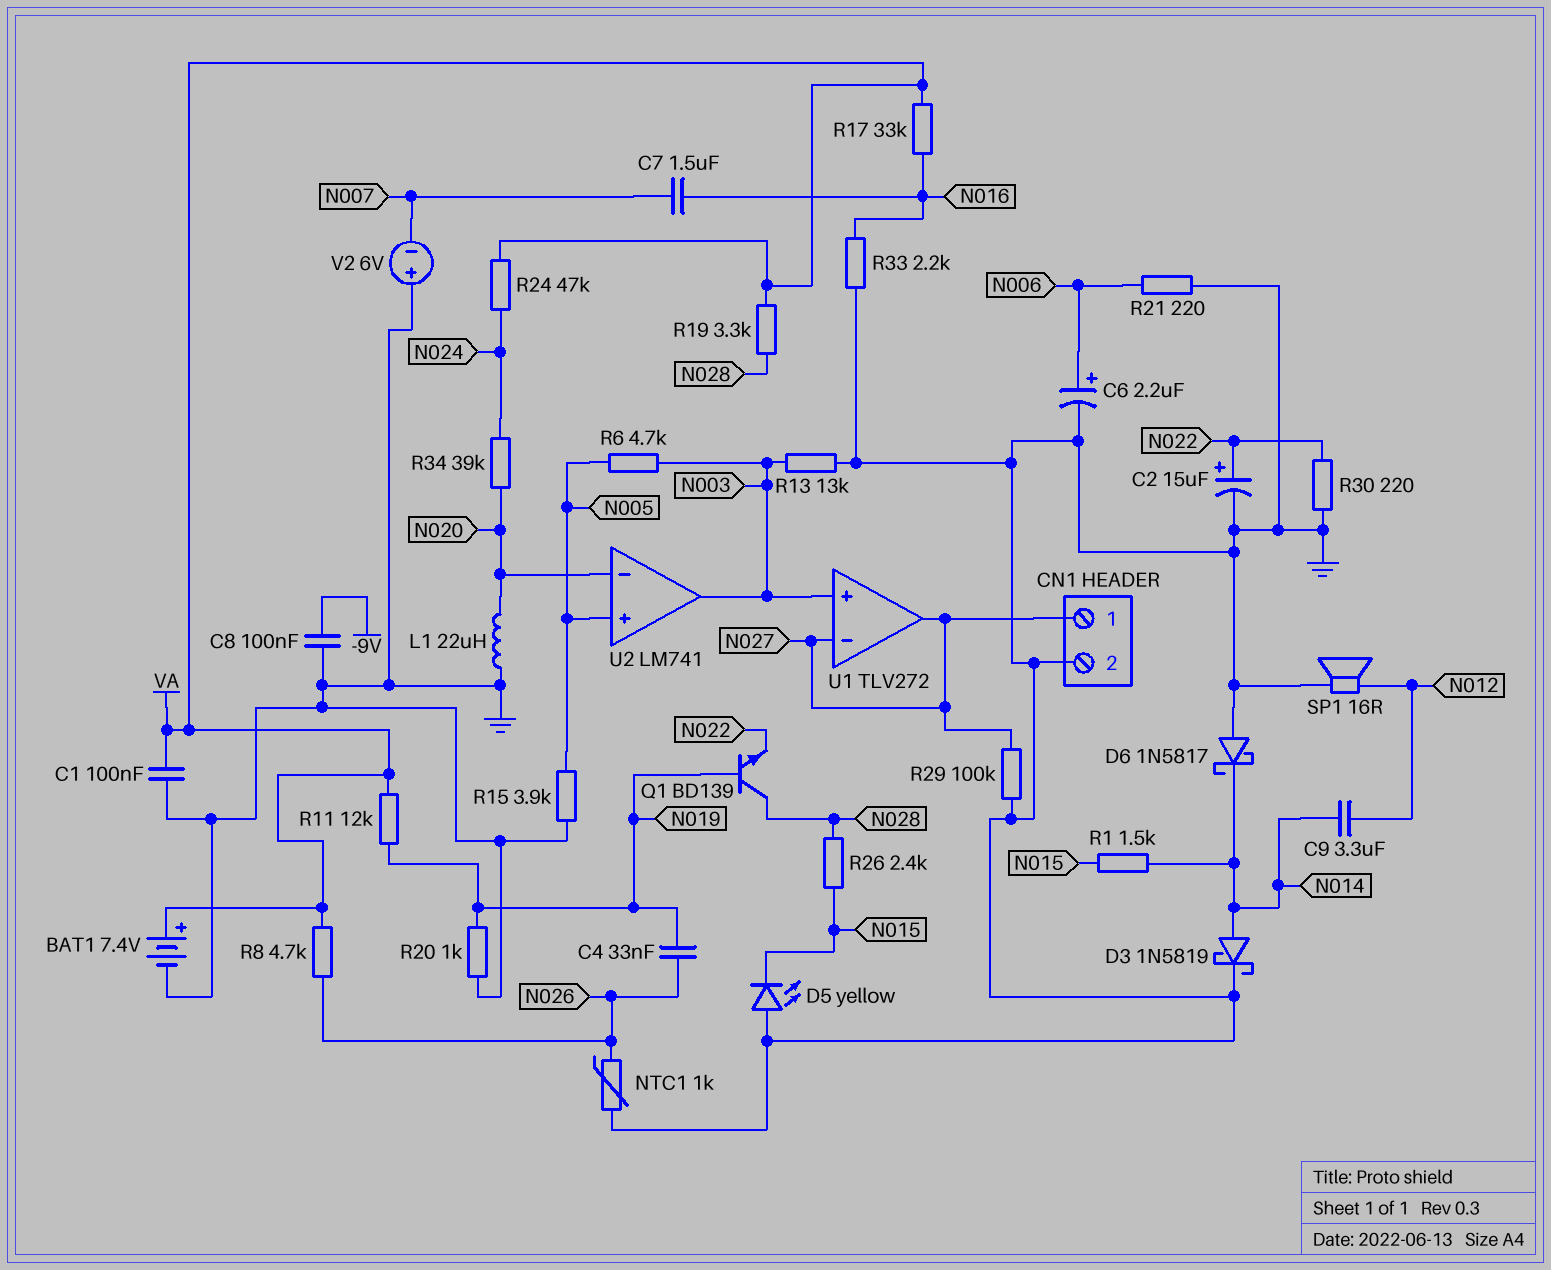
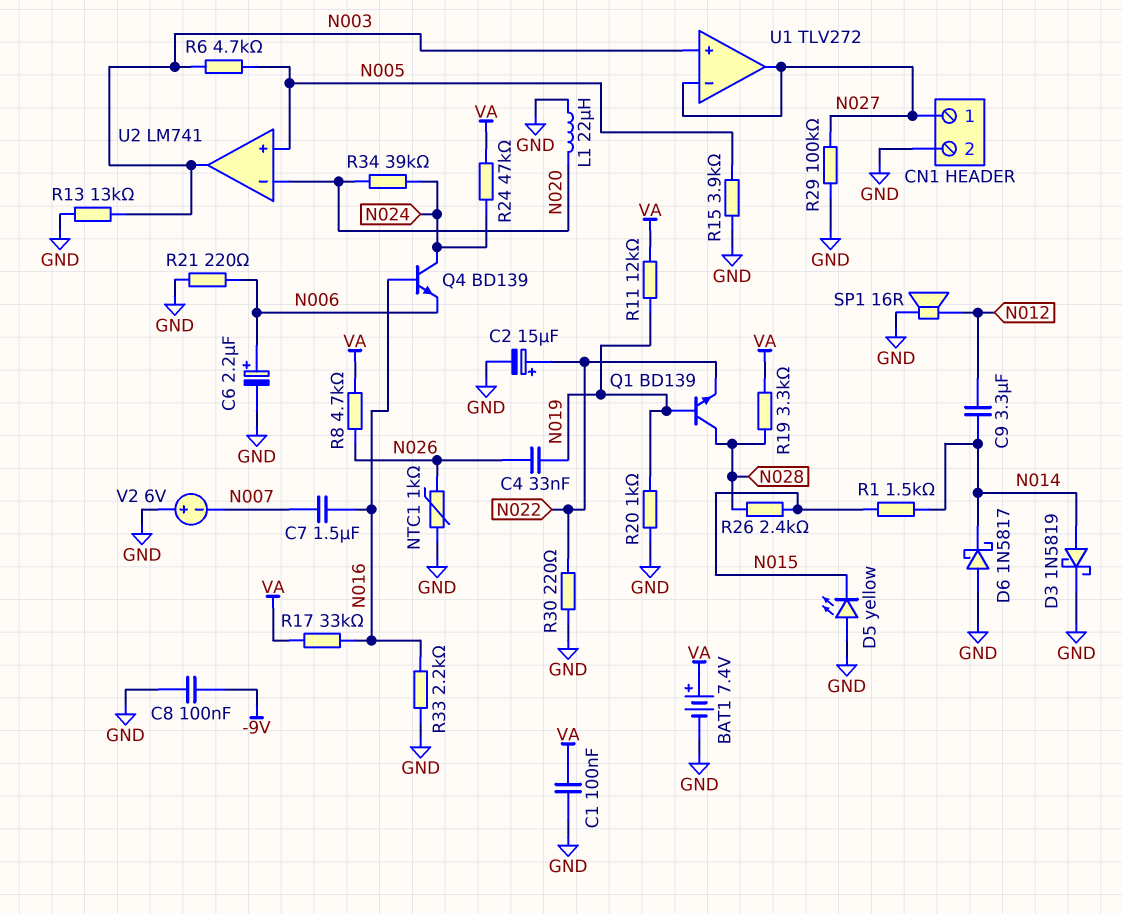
Q4: none -> NPN BD139 (B N016, C N024, E N006)

